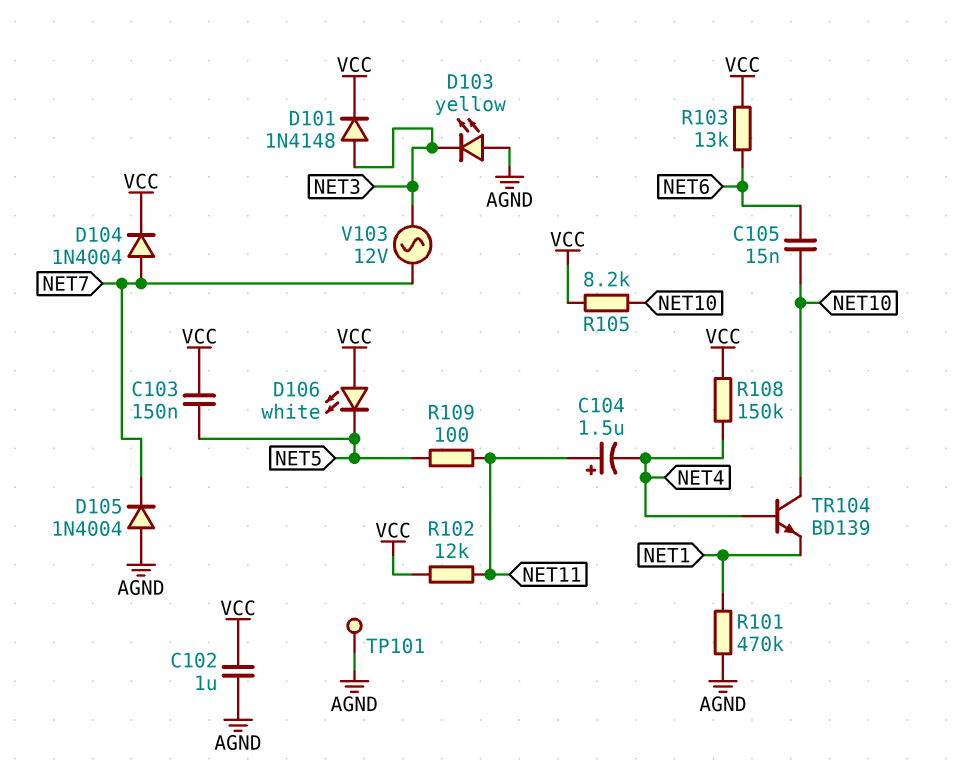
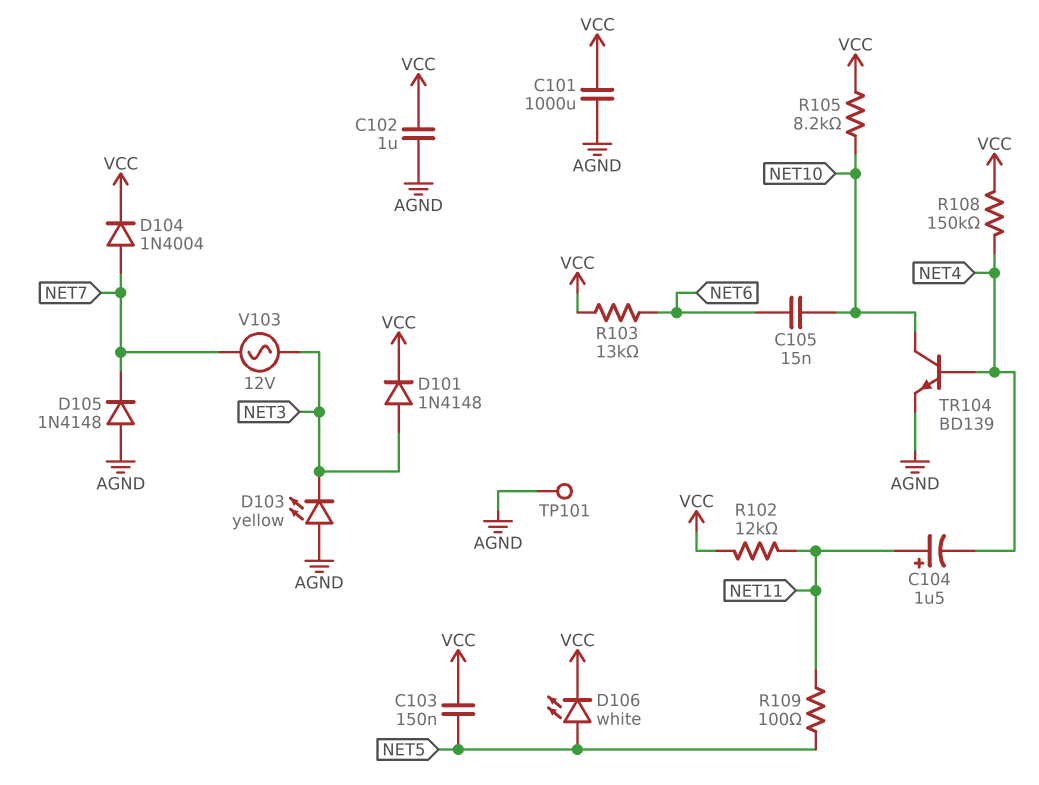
C101: none -> 1000uF (AGND, VCC)
D105: diode 1N4004 (A AGND, K NET7) -> diode 1N4148 (A AGND, K NET7)
D106: LED white (A VCC, K NET5) -> LED white (A NET5, K VCC)
R101: 470k (AGND, NET1) -> none
TR104: NPN BD139 (B NET4, C NET10, E NET1) -> NPN BD139 (B NET4, C NET10, E AGND)

